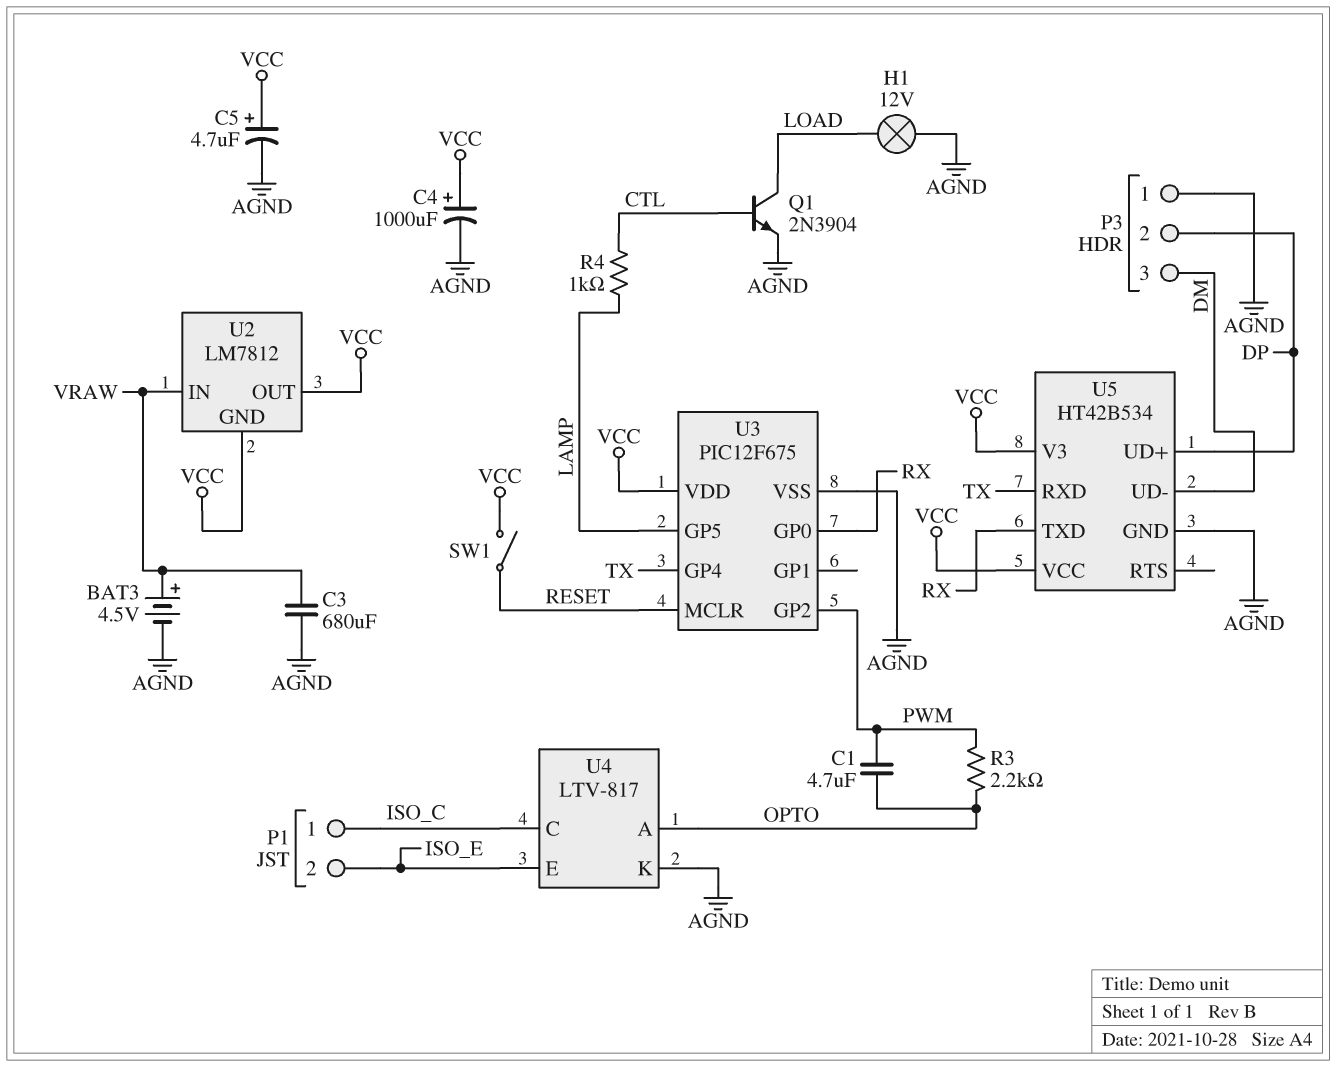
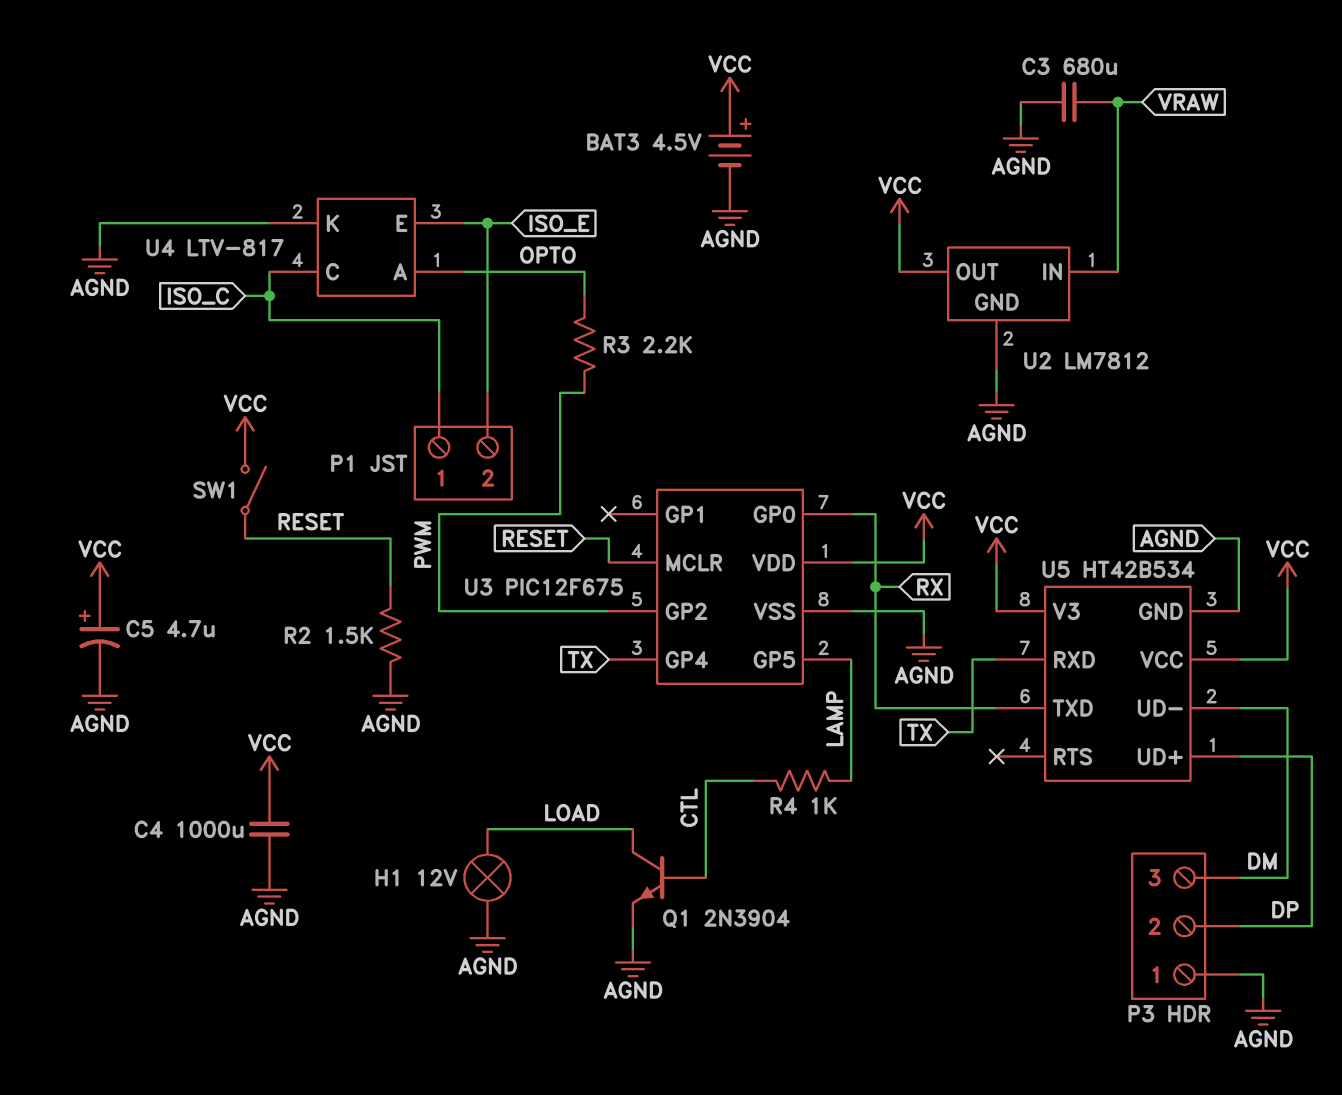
BAT3: 4.5V (plus VRAW, minus AGND) -> 4.5V (plus VCC, minus AGND)
C1: 4.7uF (OPTO, PWM) -> none
C4: 1000uF (plus VCC, minus AGND) -> 1000uF (AGND, VCC)
R2: none -> 1.5k (AGND, RESET)
U2 pin GND: VCC -> AGND

